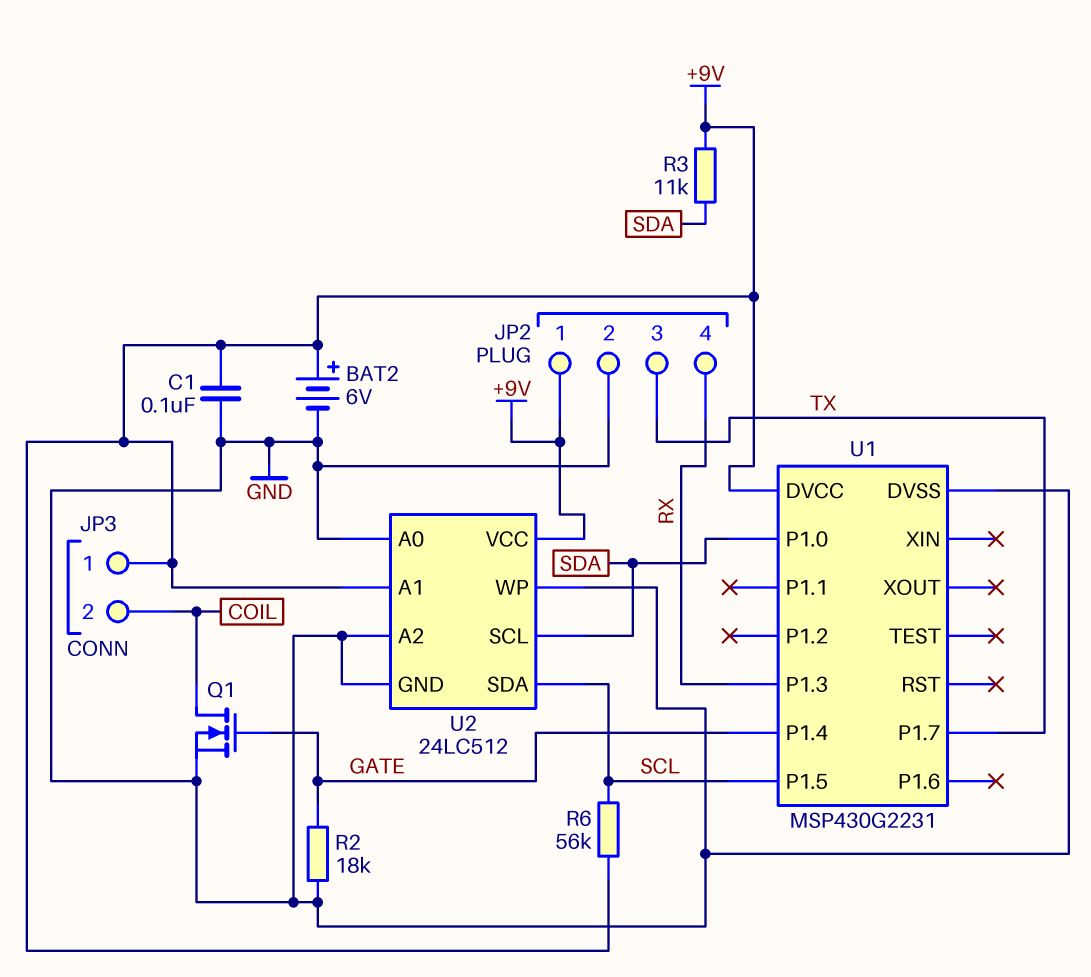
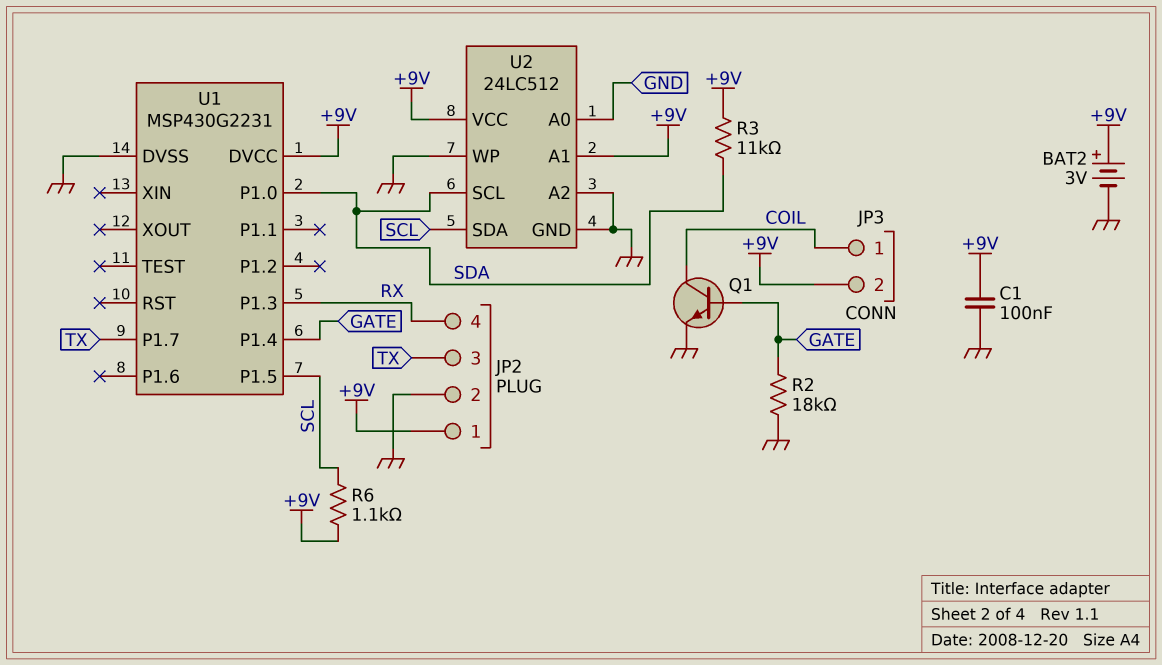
BAT2: 6V (plus +9V, minus GND) -> 3V (plus +9V, minus GND)
JP3 pin 1: +9V -> COIL
JP3 pin 2: COIL -> +9V
Q1: NMOS (G GATE, D COIL, S GND) -> NPN (B GATE, C COIL, E GND)
R6: 56k (+9V, SCL) -> 1.1k (+9V, SCL)

